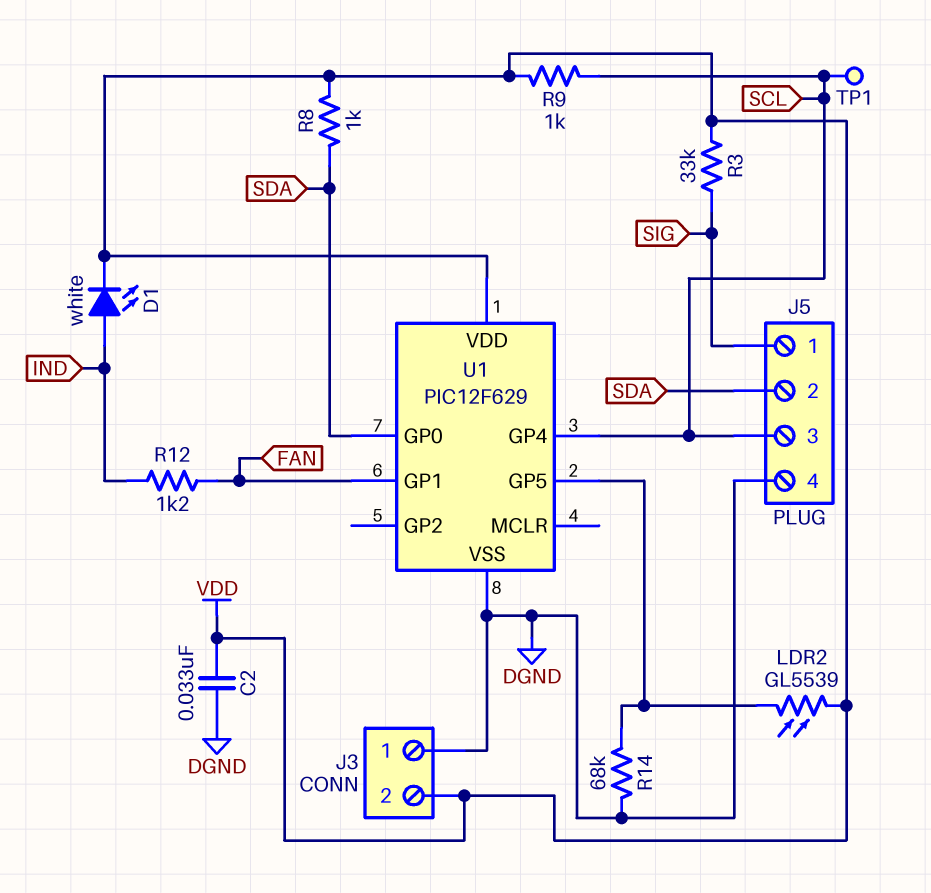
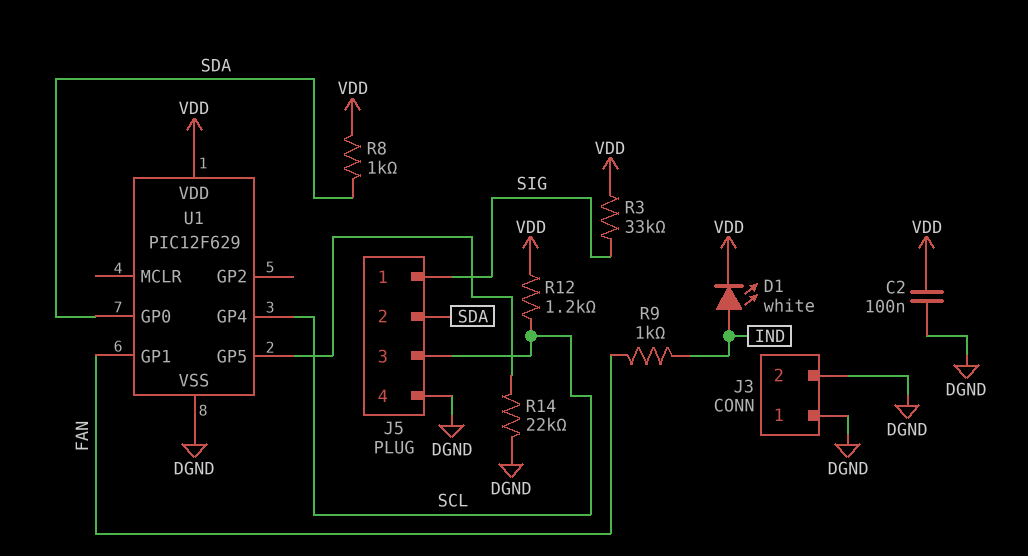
C2: 33nF (DGND, VDD) -> 100nF (DGND, VDD)
J3 pin 2: VDD -> DGND
LDR2: GL5539 (U1/GP5, VDD) -> none
R9: 1k (SCL, VDD) -> 1k (FAN, IND)
R12: 1.2k (FAN, IND) -> 1.2k (SCL, VDD)
R14: 68k (DGND, U1/GP5) -> 22k (DGND, U1/GP5)
TP1: test point (SCL) -> none

